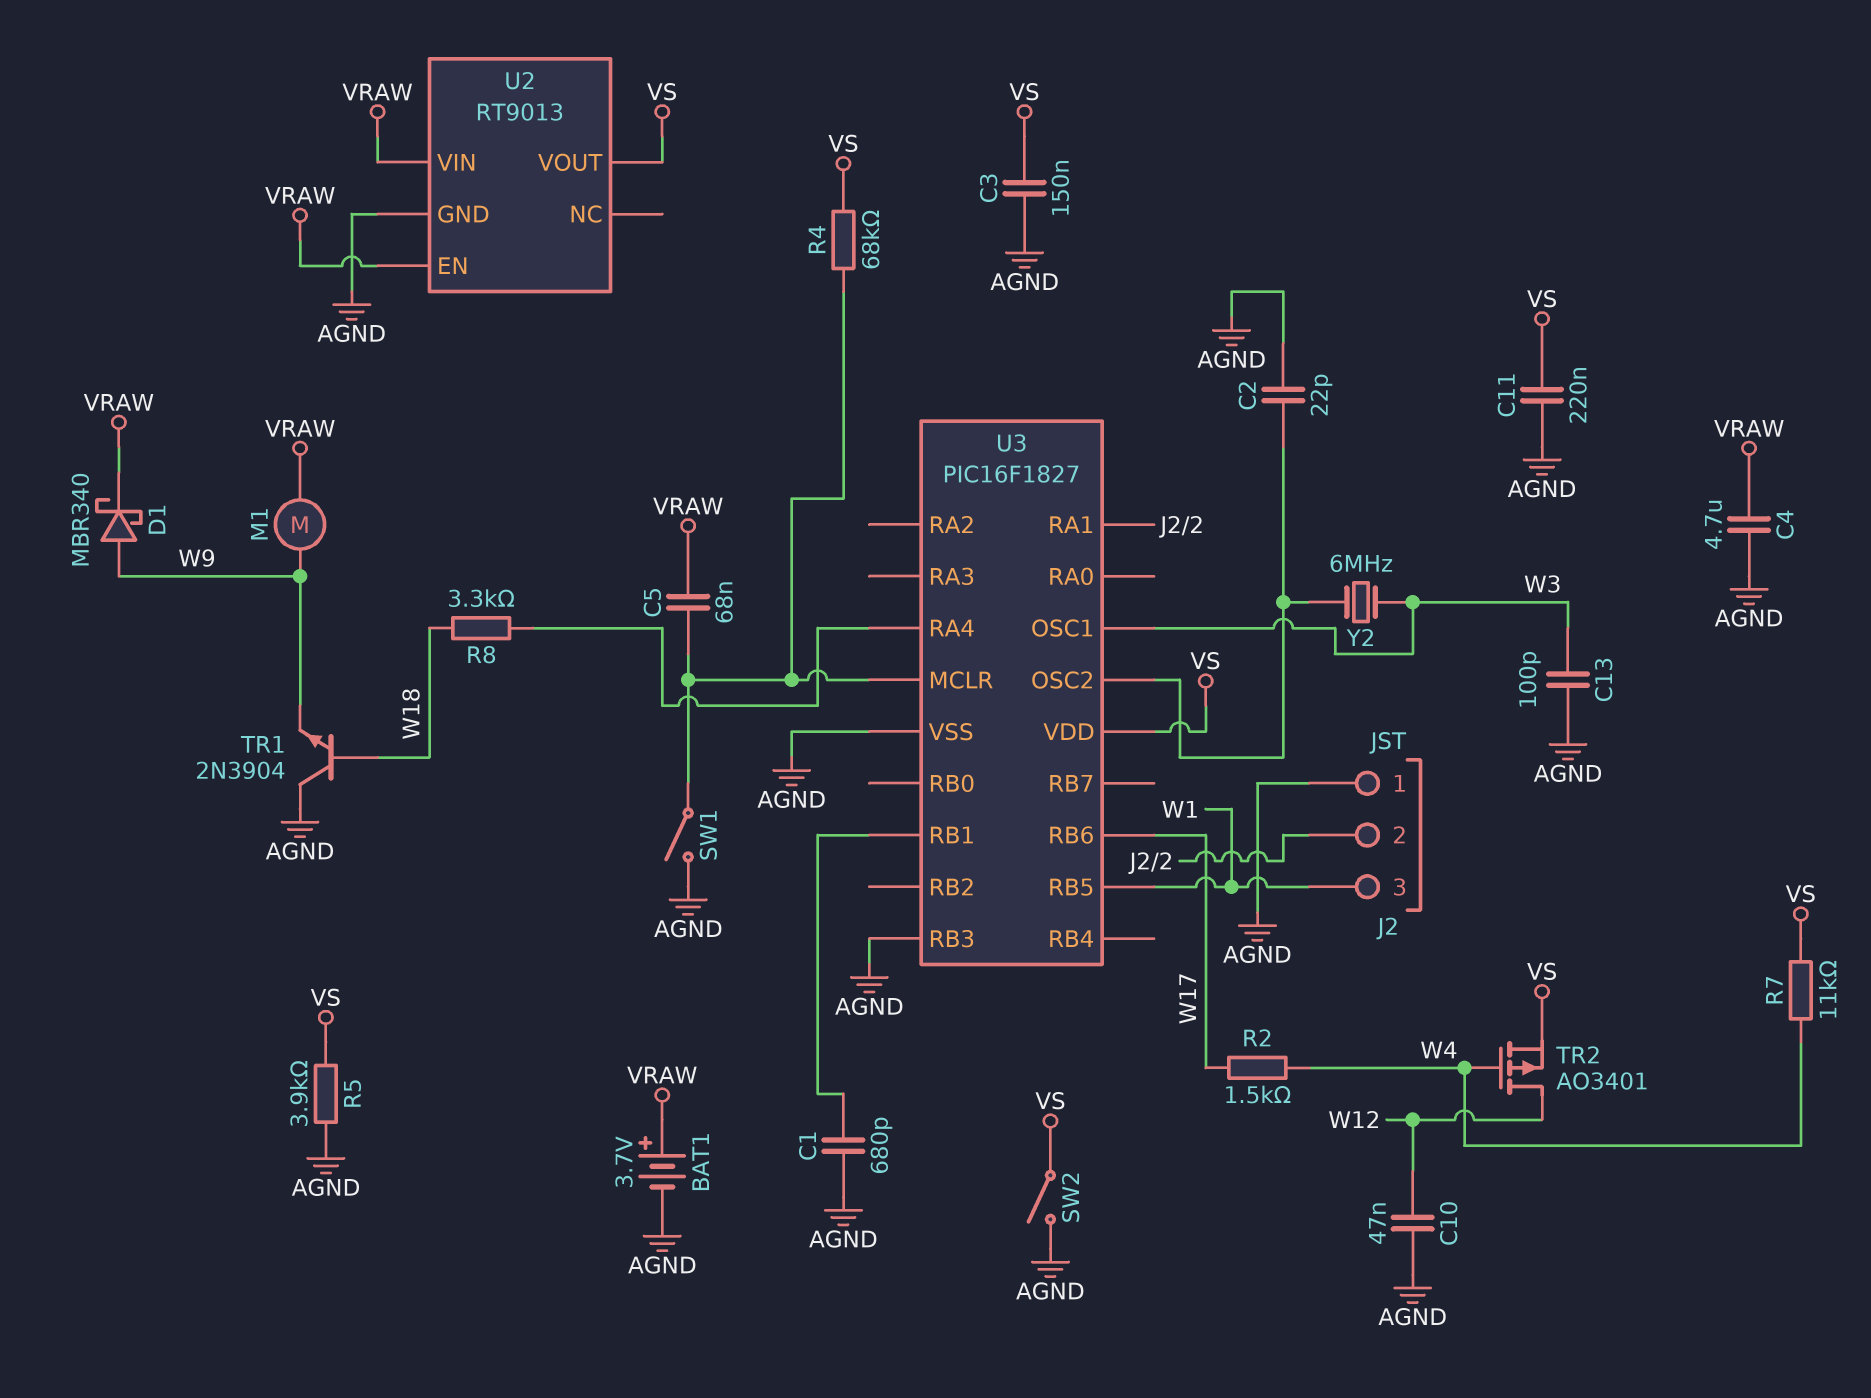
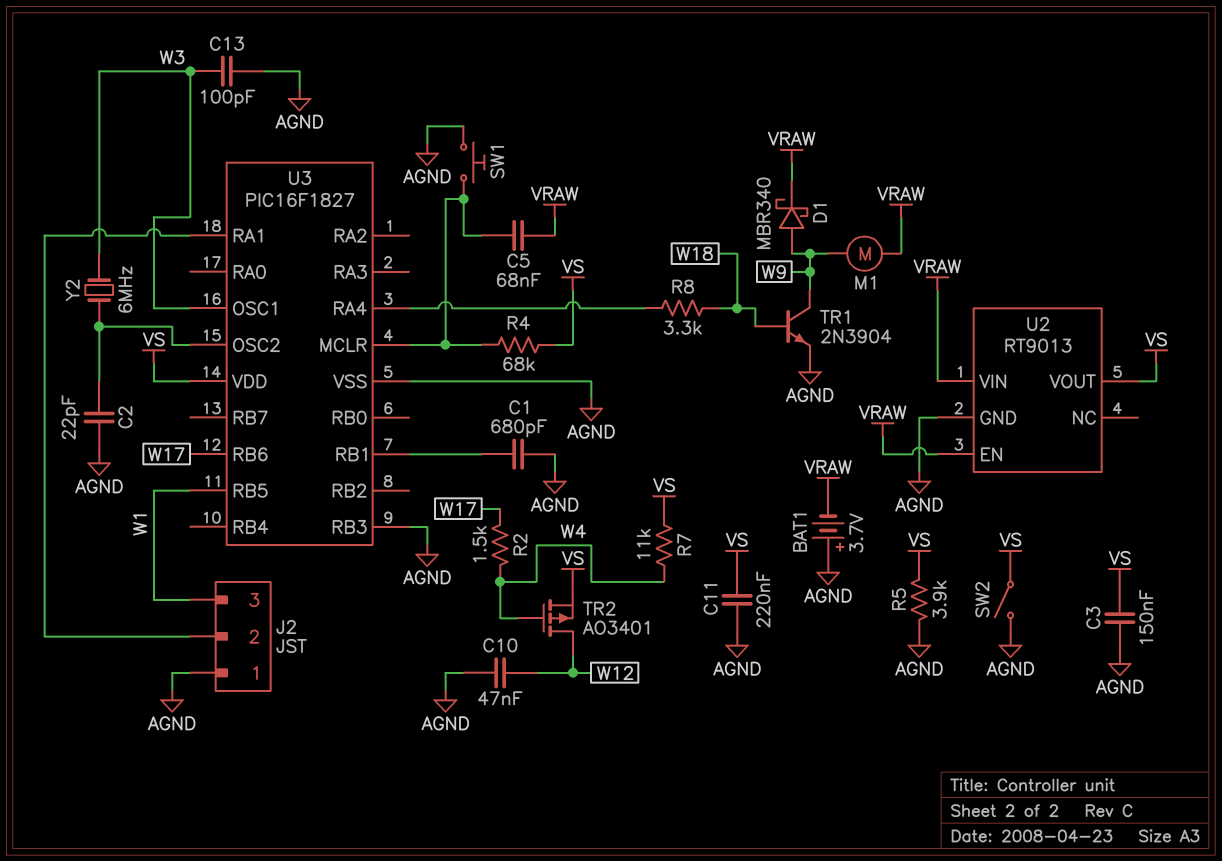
BAT1: 3.7V (plus VRAW, minus AGND) -> 3.7V (plus AGND, minus VRAW)
C4: 4.7uF (AGND, VRAW) -> none
SW1: switch (AGND, U3/MCLR) -> button (AGND, U3/MCLR)
TR1: NPN 2N3904 (B W18, C AGND, E W9) -> NPN 2N3904 (B W18, C W9, E AGND)

